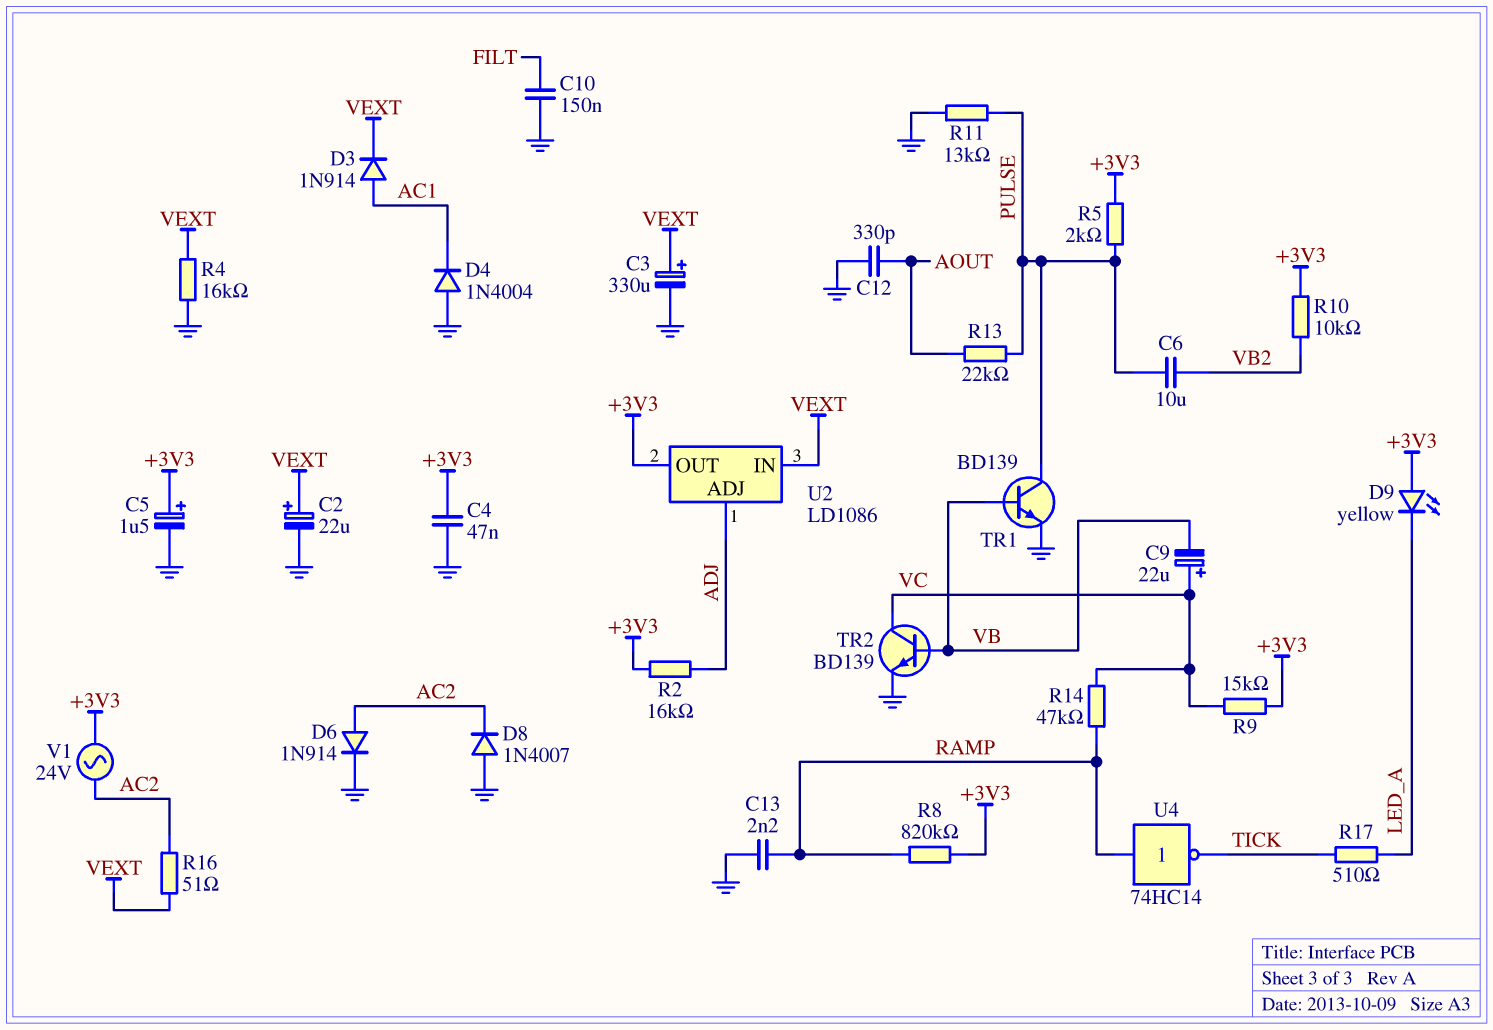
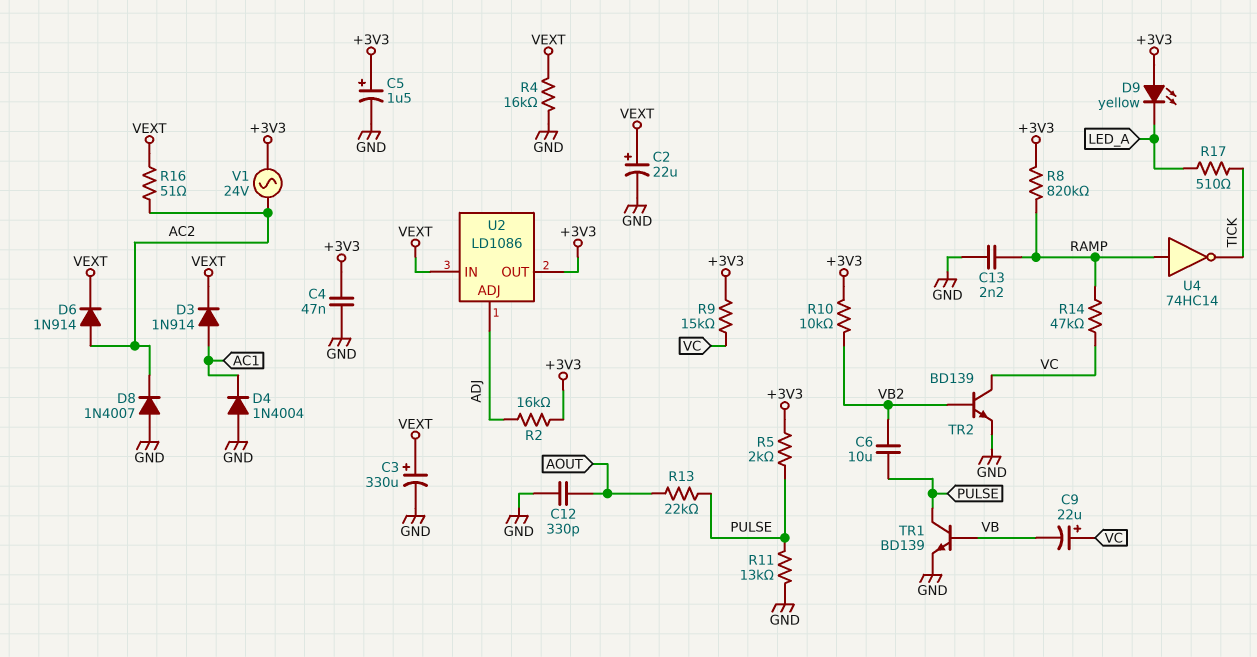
C10: 150nF (FILT, GND) -> none
D6: diode 1N914 (A AC2, K GND) -> diode 1N914 (A AC2, K VEXT)
TR2: NPN BD139 (B VB, C VC, E GND) -> NPN BD139 (B VB2, C VC, E GND)

